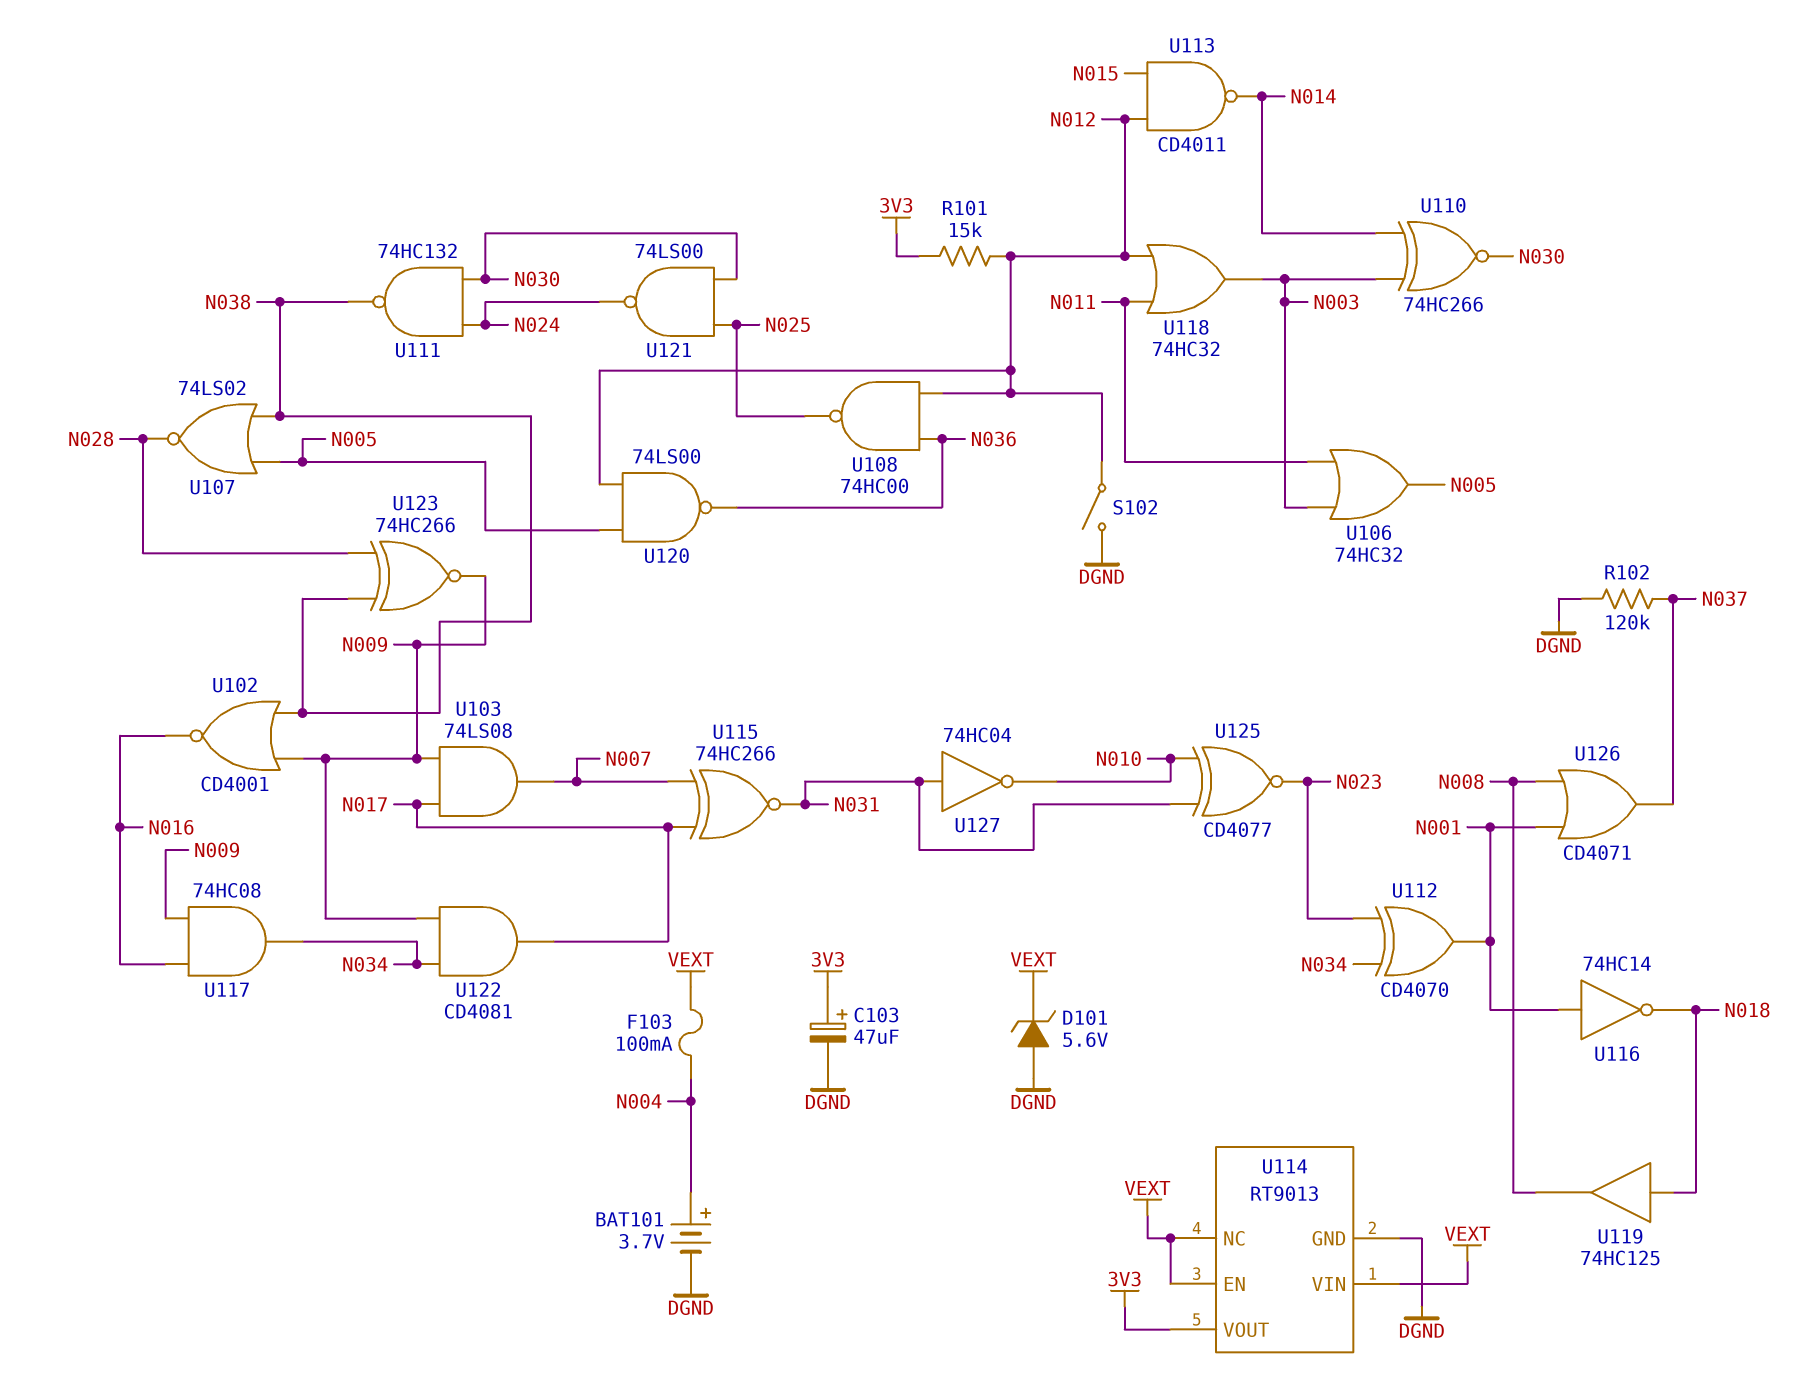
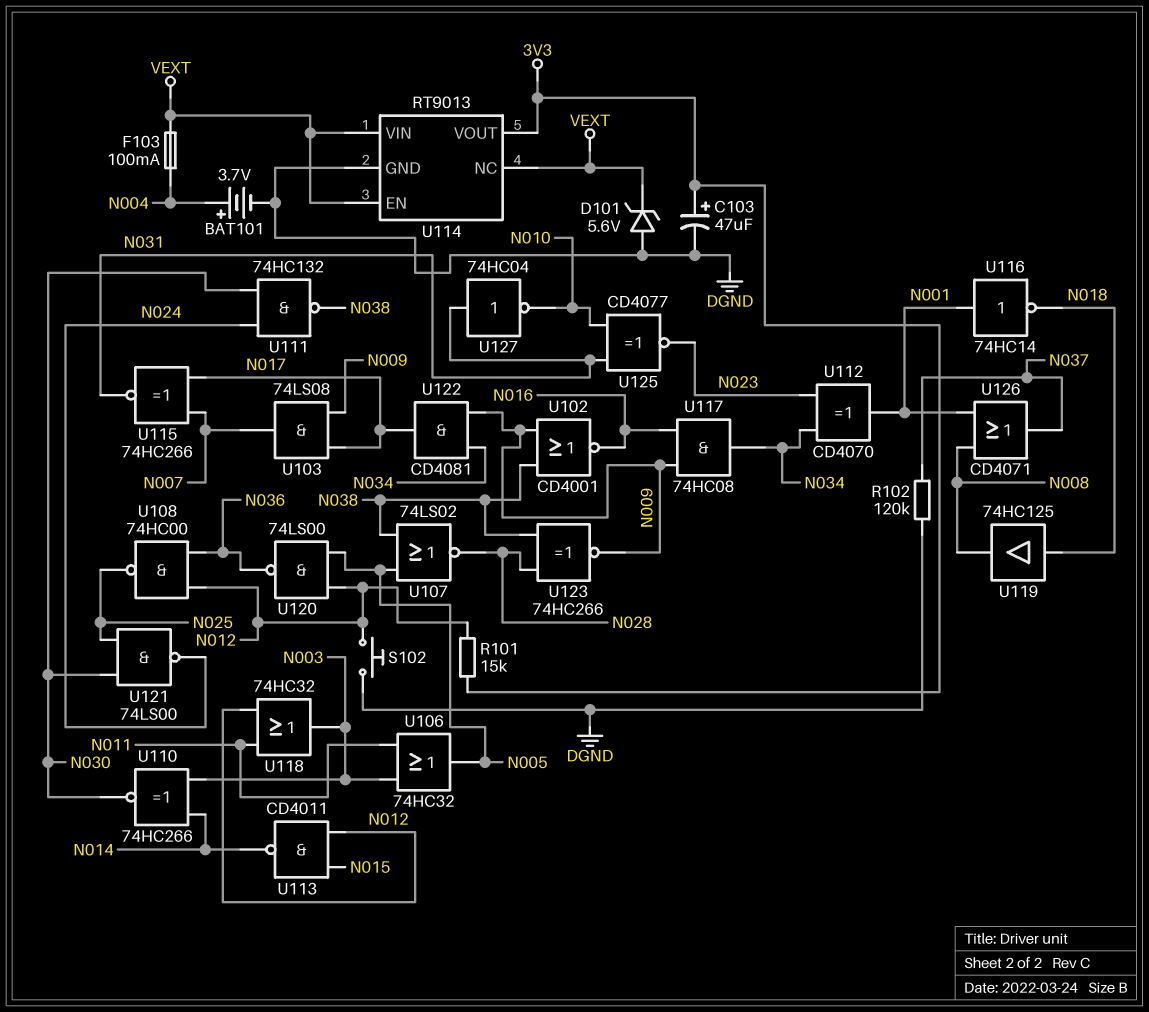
S102: switch (DGND, N012) -> button (DGND, N012)

